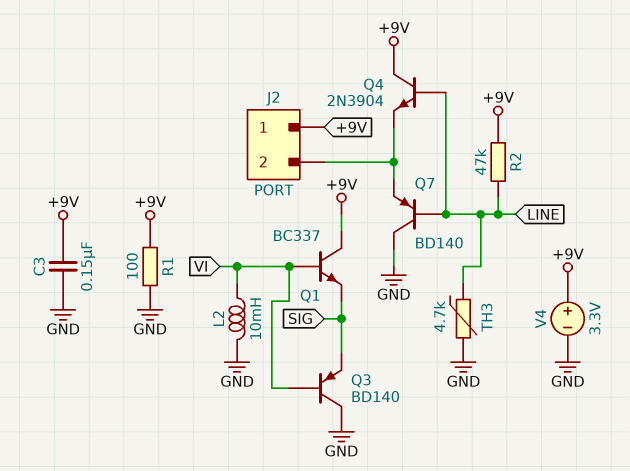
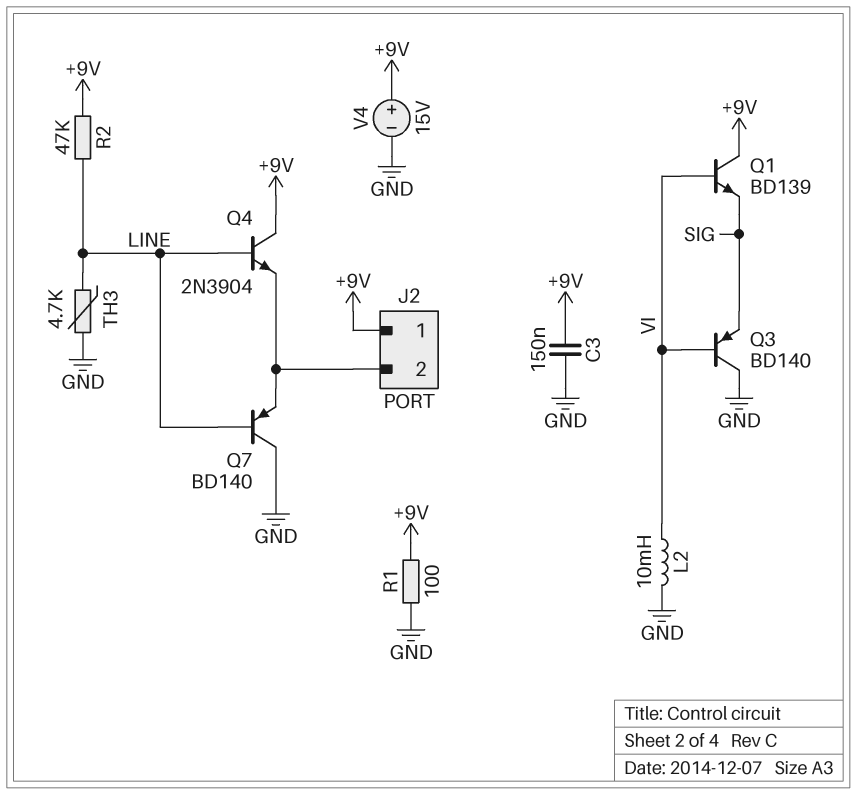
Q1: NPN BC337 (B VI, C +9V, E SIG) -> NPN BD139 (B VI, C +9V, E SIG)
V4: 3.3V (plus +9V, minus GND) -> 15V (plus +9V, minus GND)

